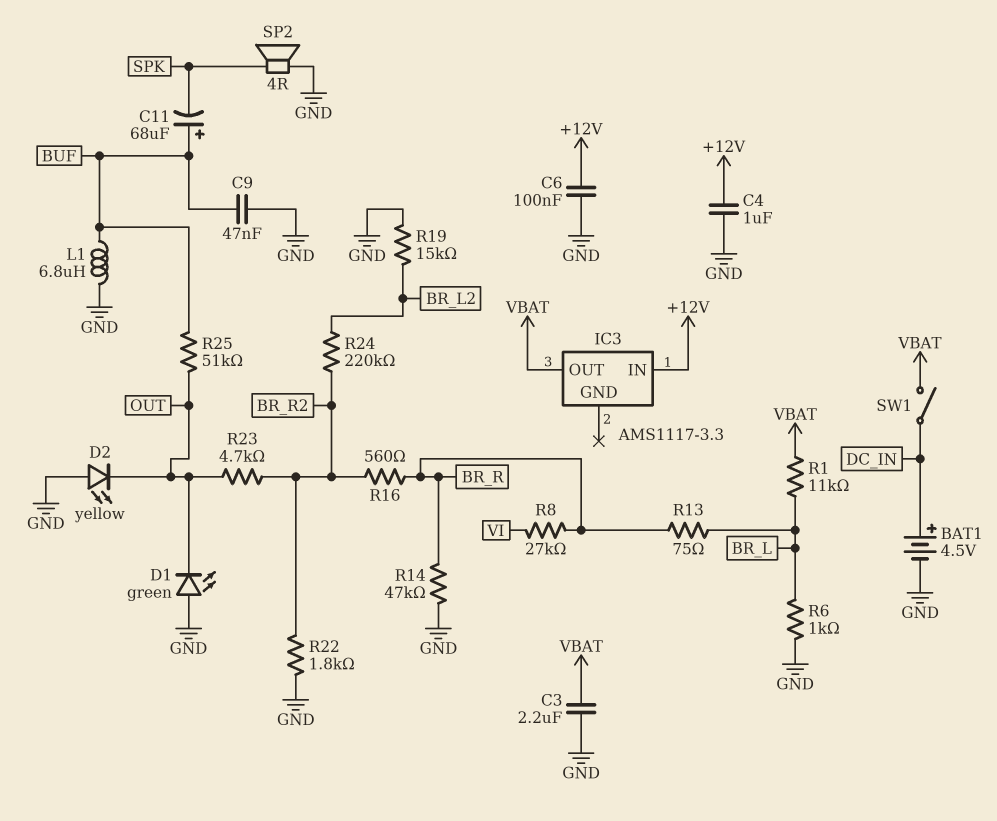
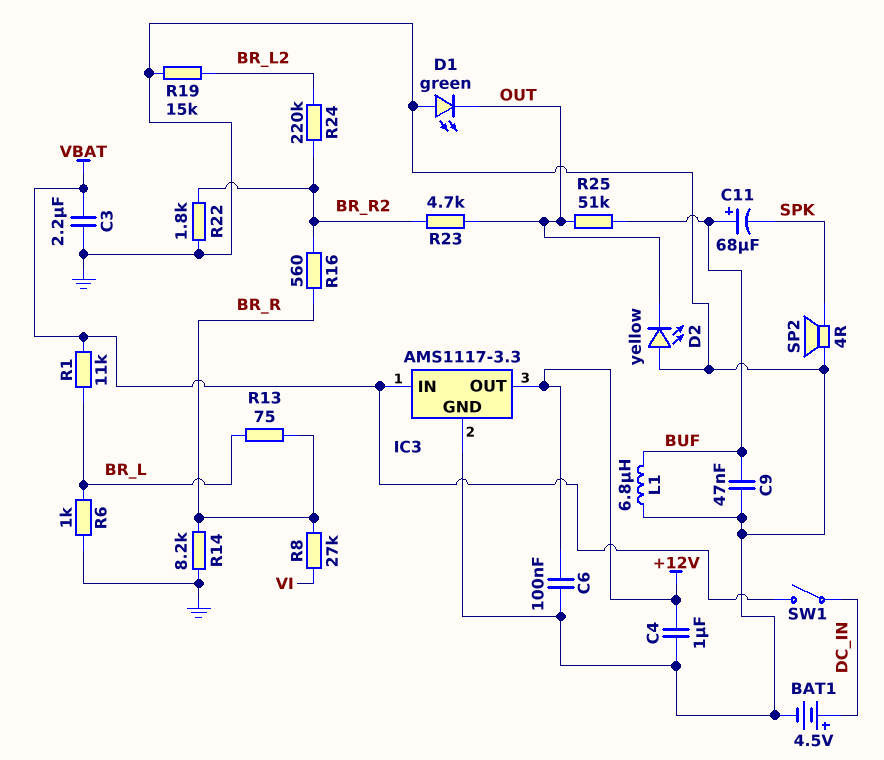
IC3 pin GND: none -> GND
IC3 pin IN: +12V -> VBAT
IC3 pin OUT: VBAT -> +12V
R14: 47k (BR_R, GND) -> 8.2k (BR_R, GND)

